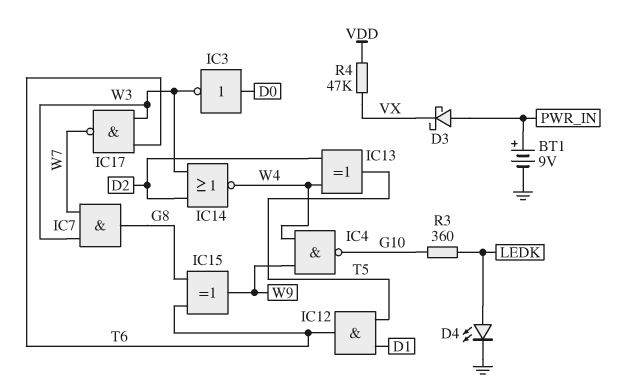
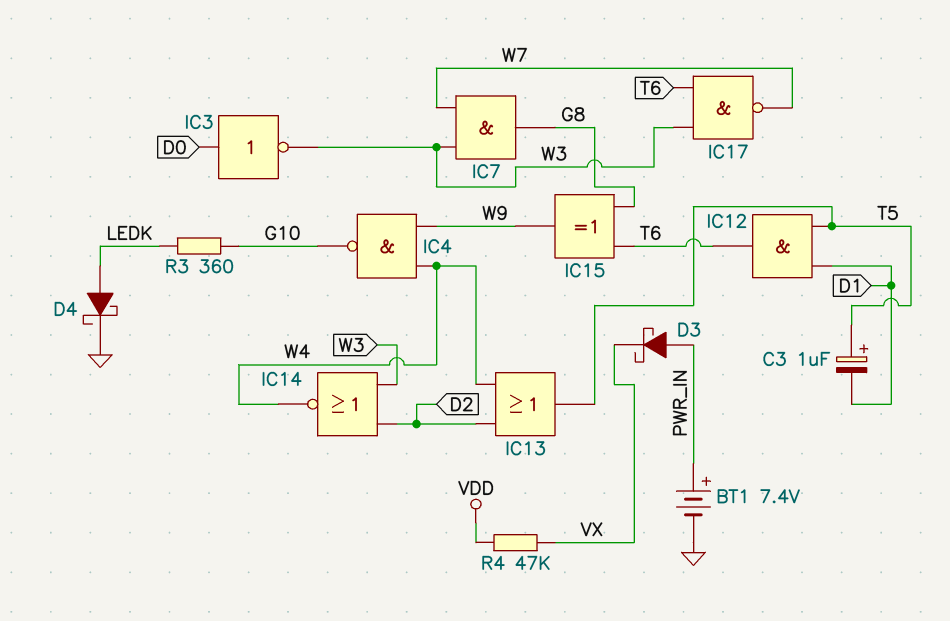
BT1: 9V (plus PWR_IN, minus GND) -> 7.4V (plus PWR_IN, minus GND)
C3: none -> 1uF (plus T5, minus D1)
D4: LED (A LEDK, K GND) -> schottky (A LEDK, K GND)
IC13: XOR (in D2, in W4, out T5) -> OR (in D2, in W4, out T5)

